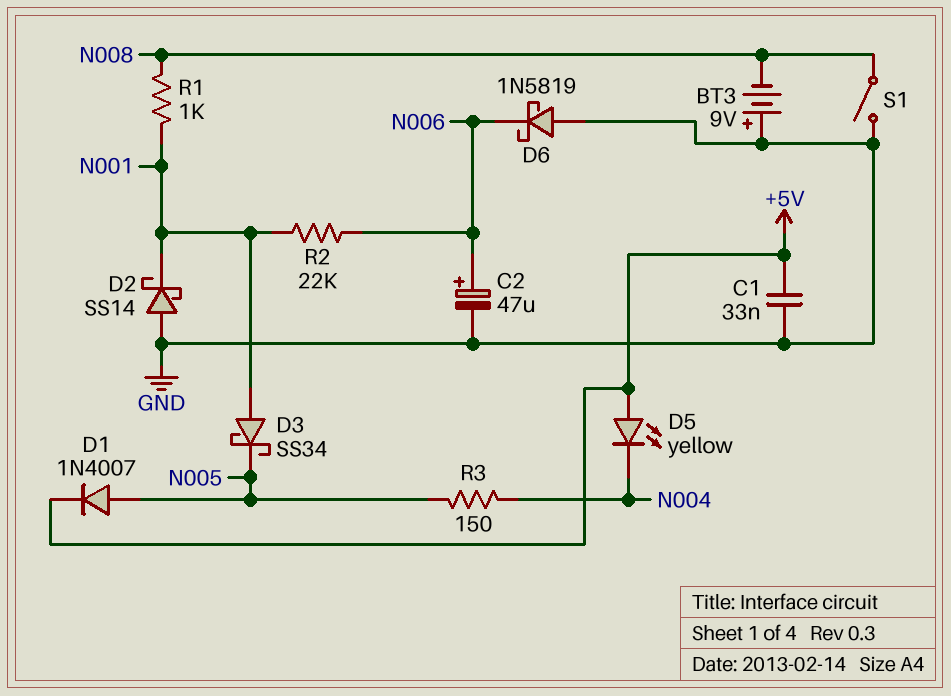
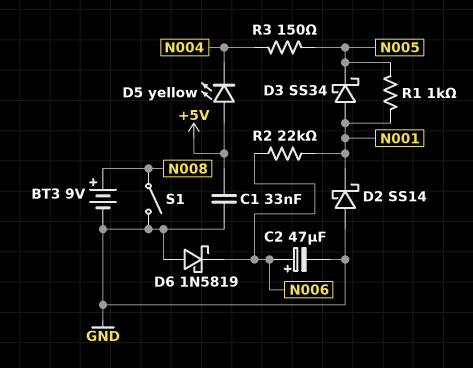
BT3: 9V (plus GND, minus N008) -> 9V (plus N008, minus GND)
D1: diode 1N4007 (A N005, K +5V) -> none
R1: 1k (N001, N008) -> 1k (N001, N005)

